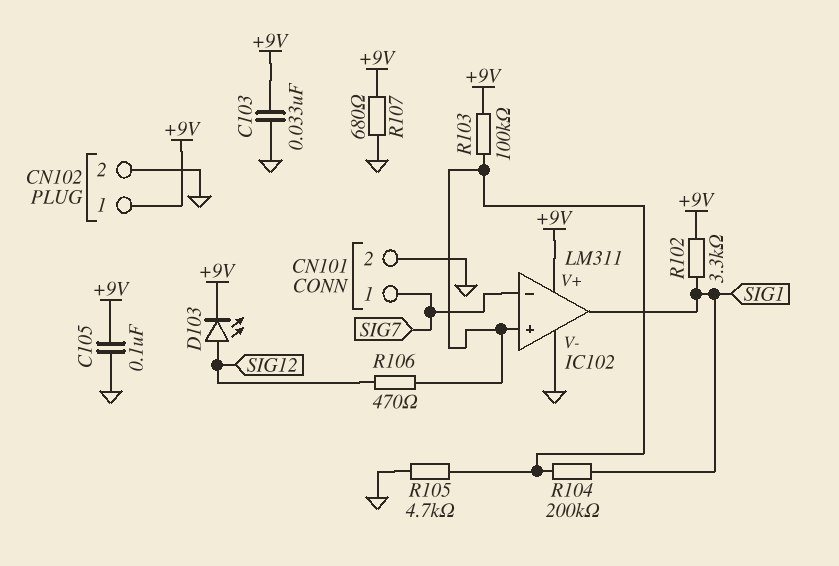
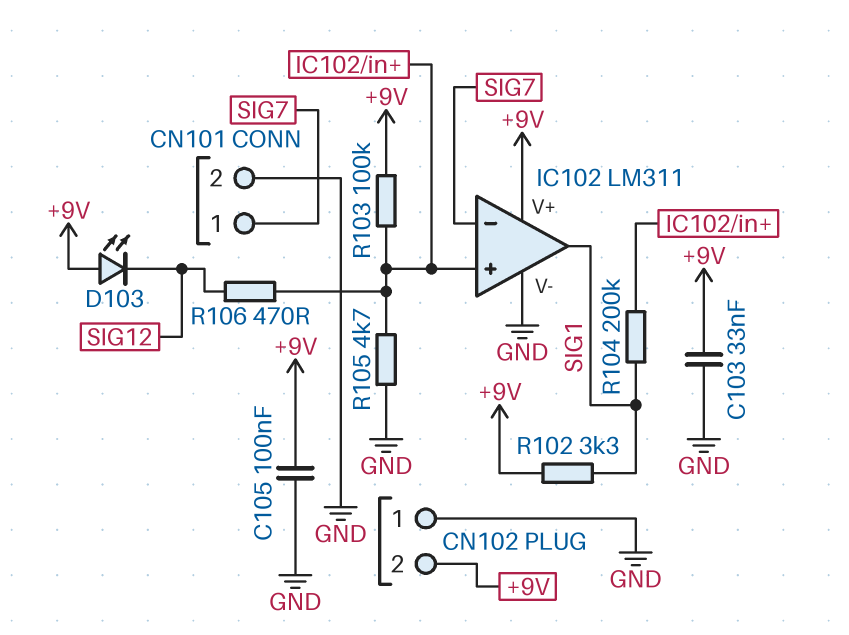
CN102 pin 1: +9V -> GND
CN102 pin 2: GND -> +9V
D103: LED (A SIG12, K +9V) -> LED (A +9V, K SIG12)
R107: 680 (+9V, GND) -> none

